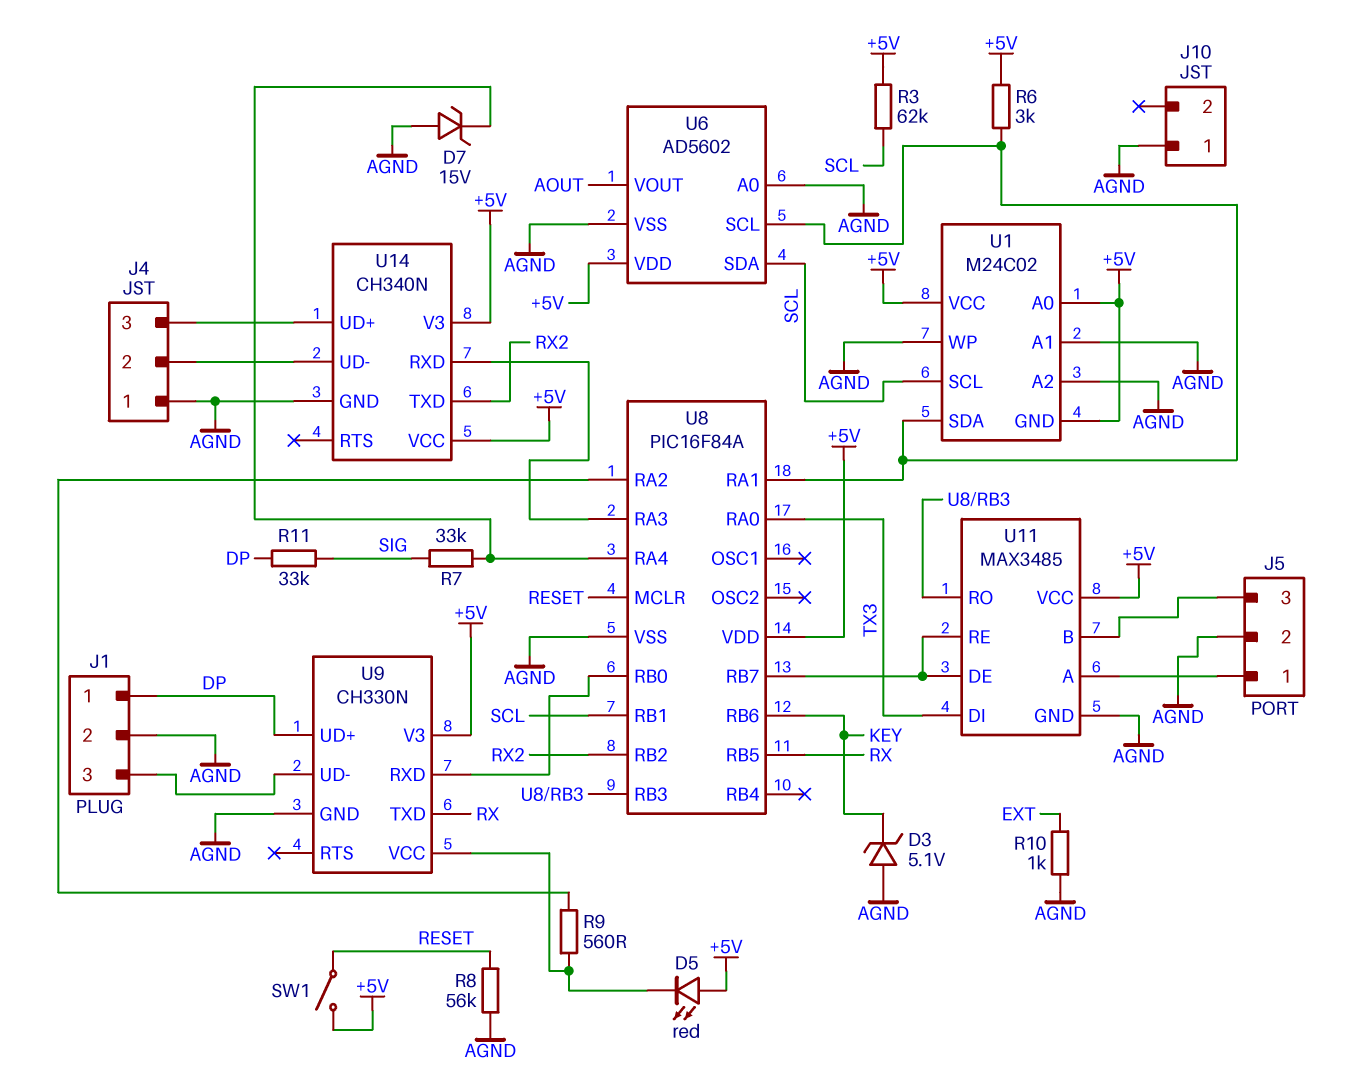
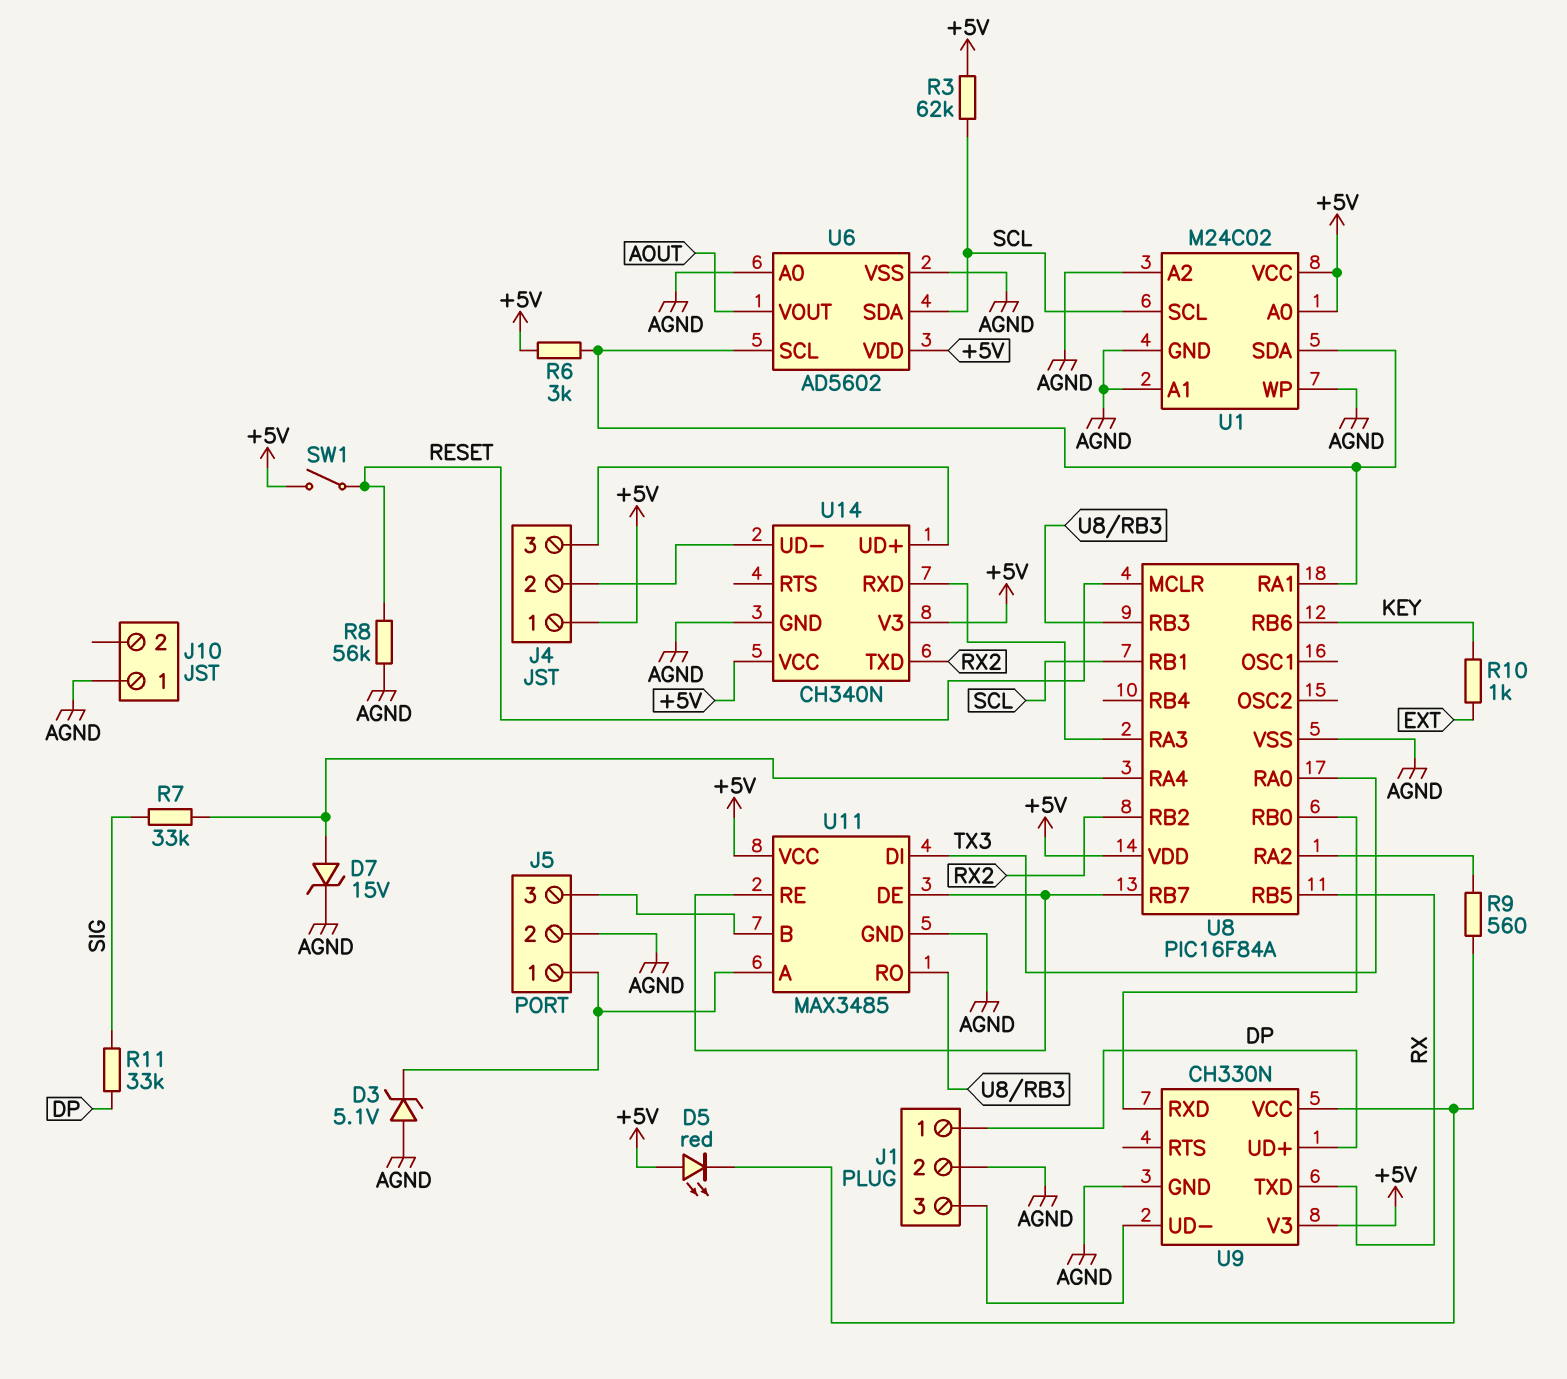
D3: zener 5.1V (A AGND, K KEY) -> zener 5.1V (A AGND, K J5/1)
D7: zener 15V (A AGND, K U8/RA4) -> zener 15V (A U8/RA4, K AGND)
J4 pin 1: AGND -> +5V
R10: 1k (AGND, EXT) -> 1k (EXT, KEY)
U1 pin GND: +5V -> AGND

